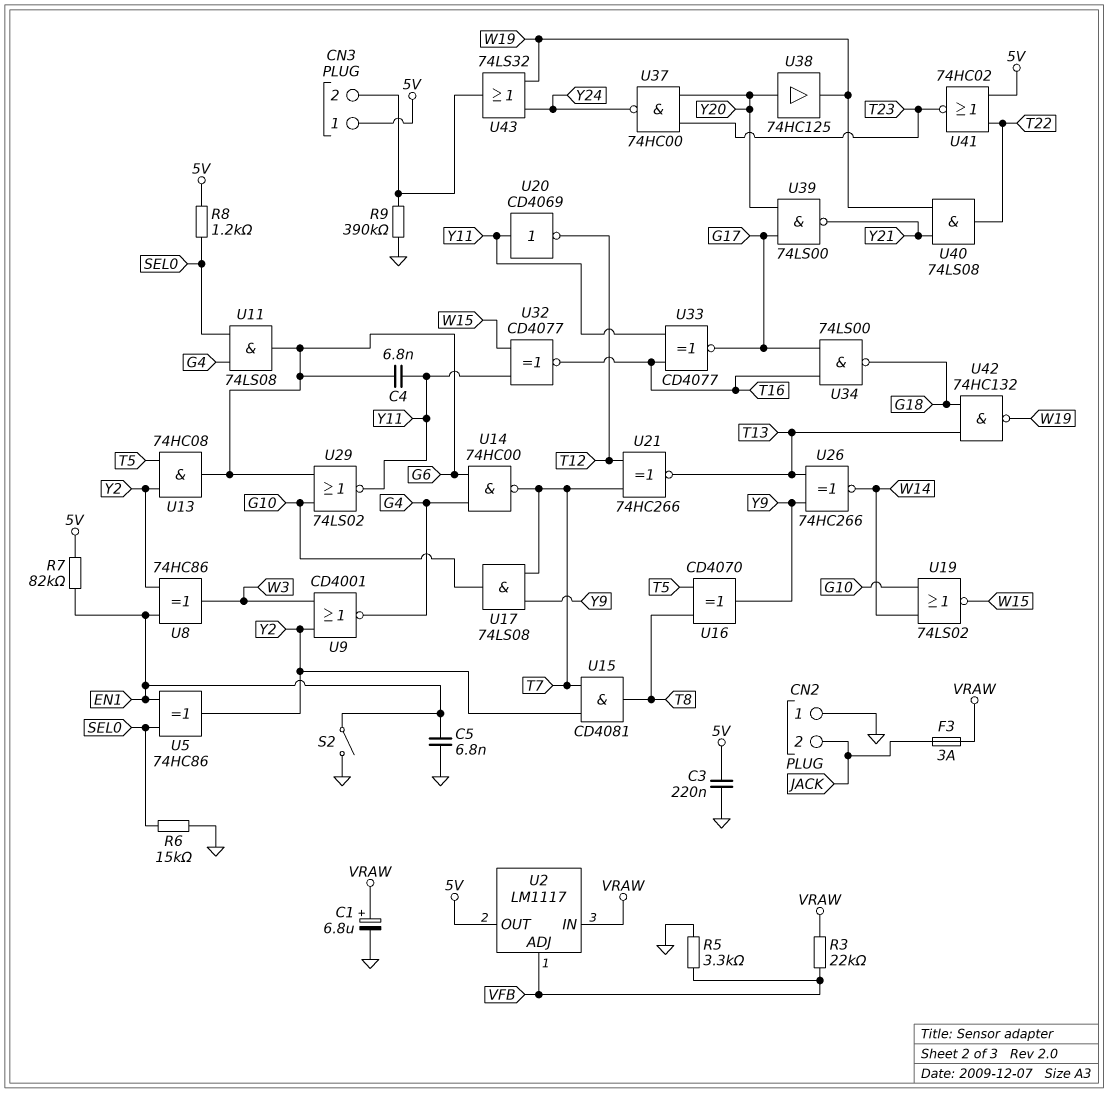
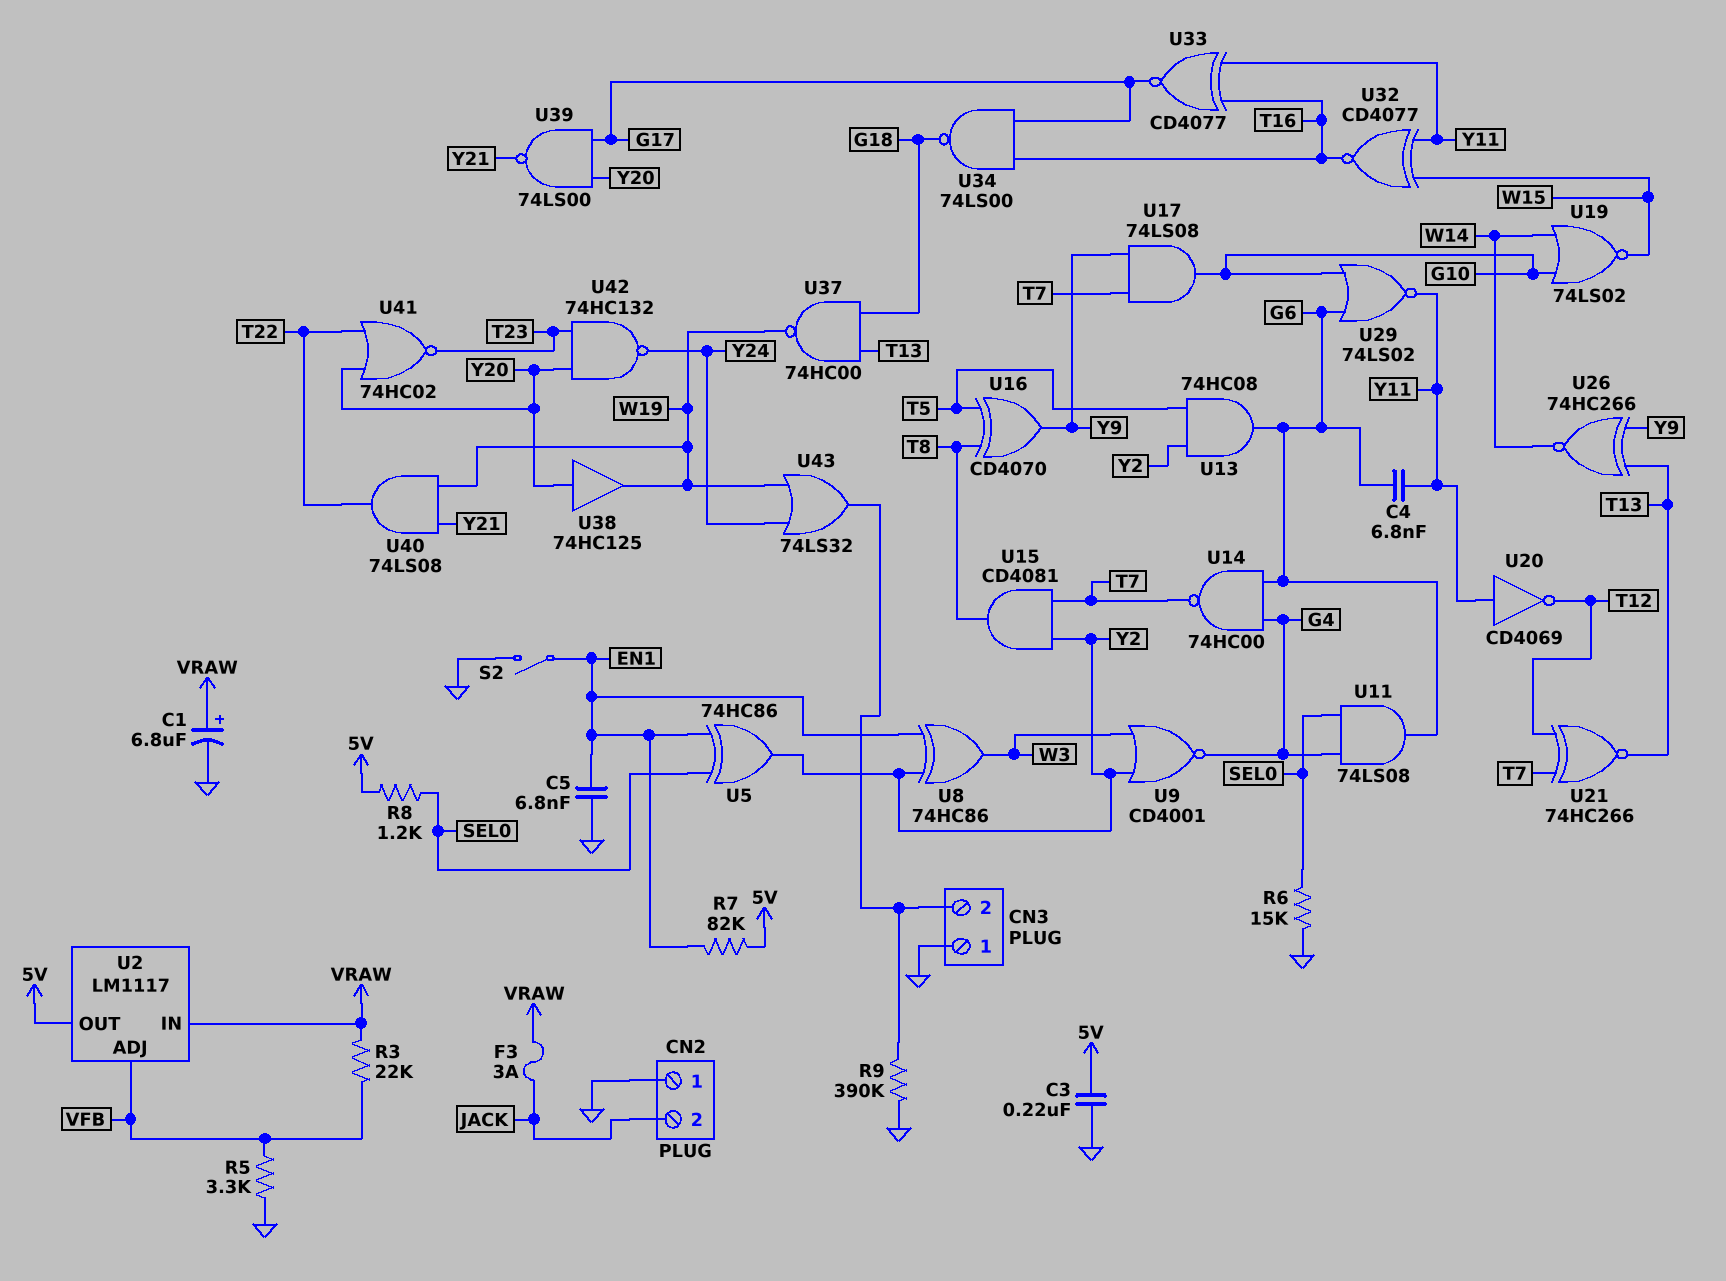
CN3 pin 1: 5V -> GND
U37: NAND 74HC00 (in T23, in Y20, out Y24) -> NAND 74HC00 (in G18, in T13, out W19)
U41: NOR 74HC02 (in 5V, in T22, out T23) -> NOR 74HC02 (in T22, in Y20, out T23)
U42: NAND 74HC132 (in G18, in T13, out W19) -> NAND 74HC132 (in T23, in Y20, out Y24)

